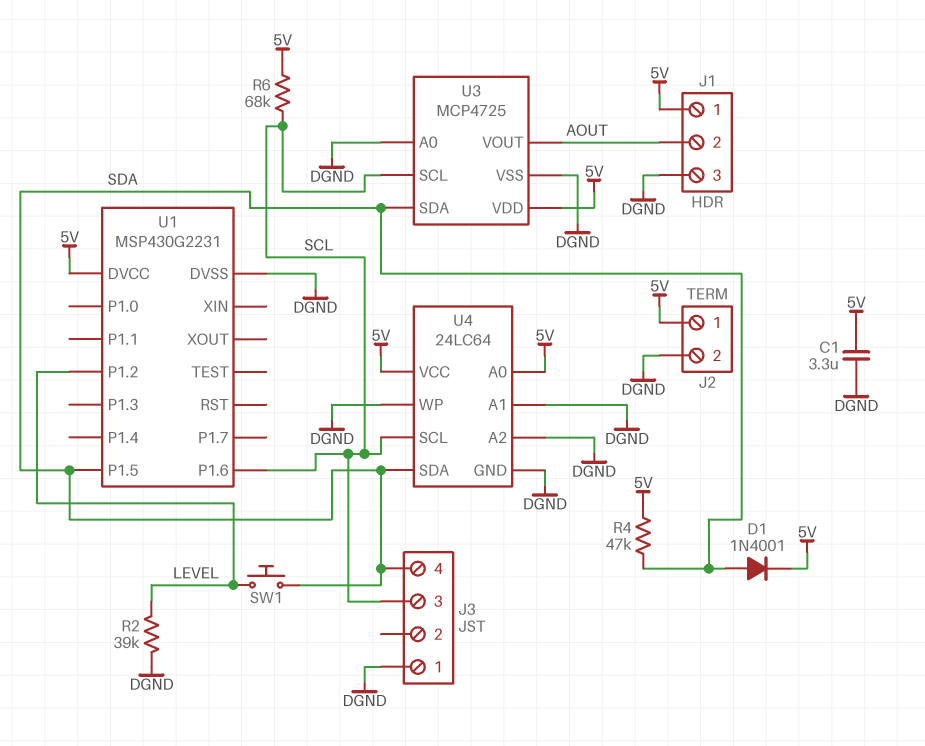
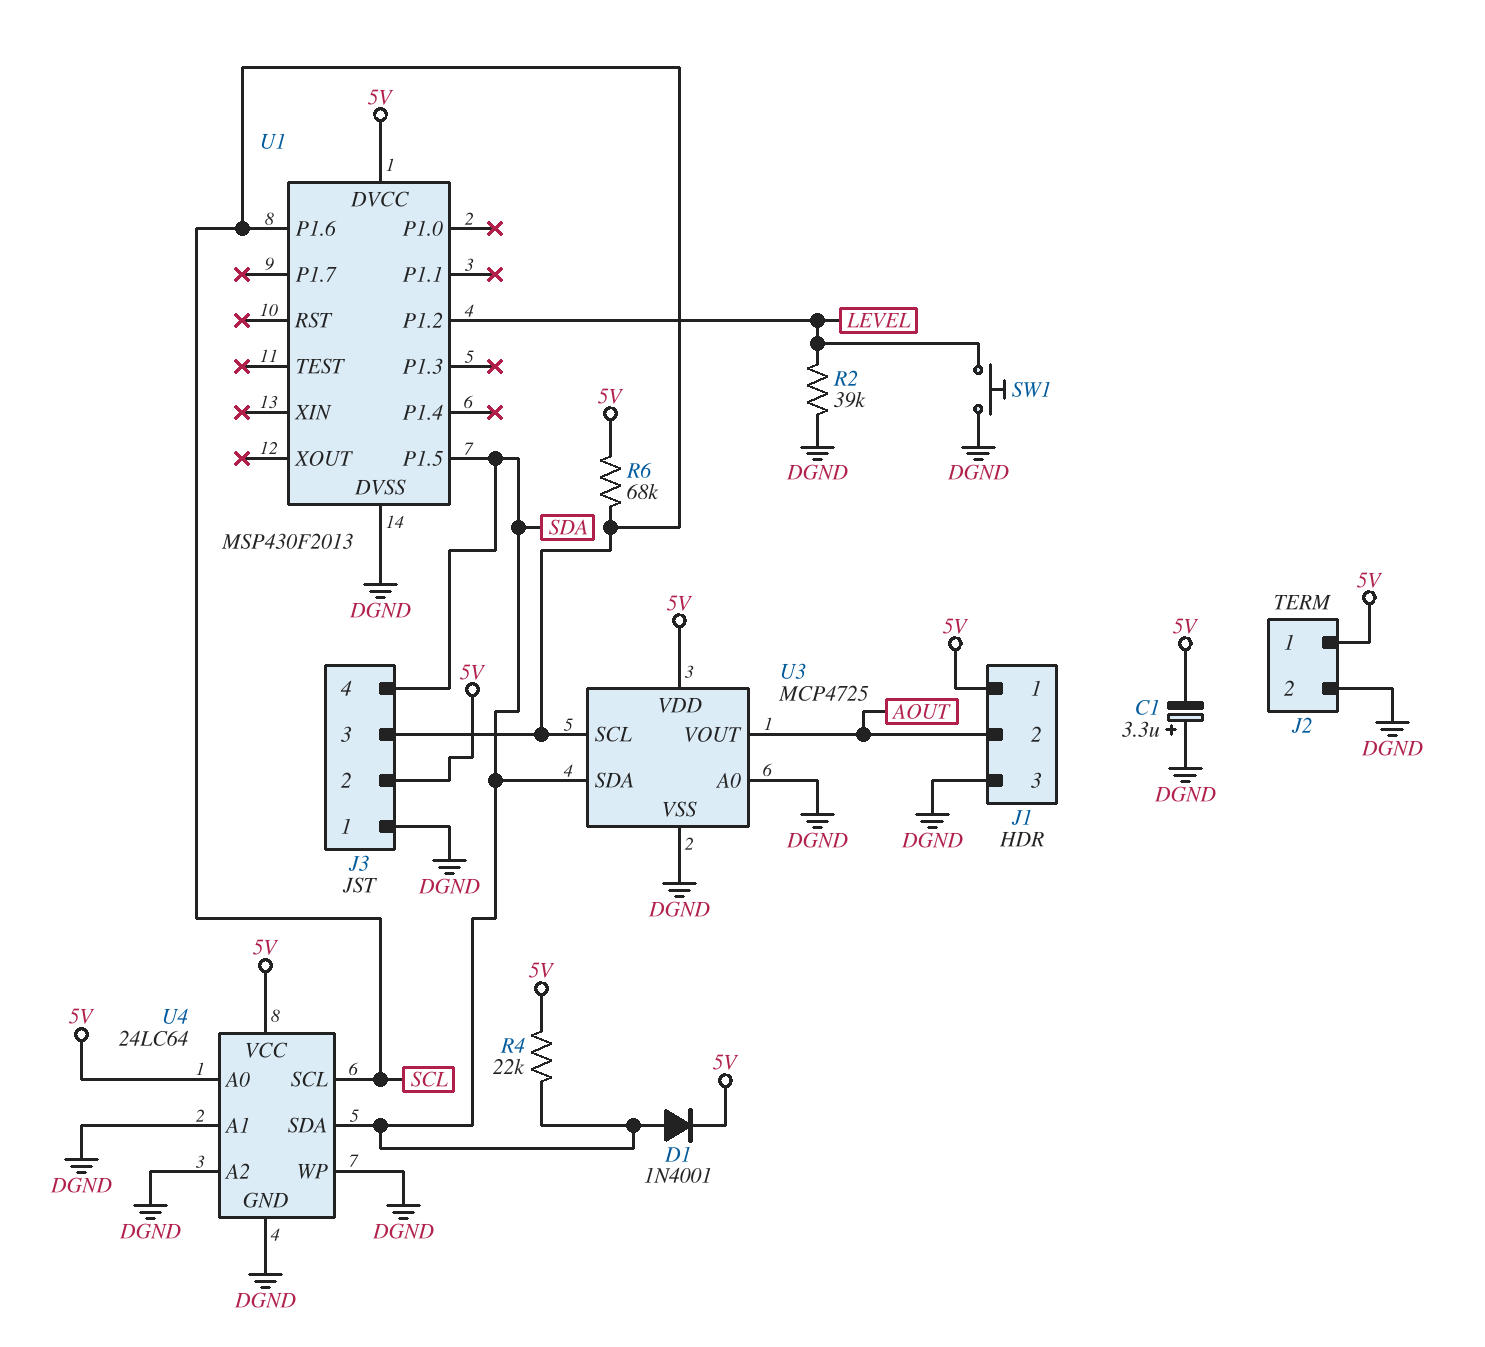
C1: 3.3uF (5V, DGND) -> 3.3uF (plus DGND, minus 5V)
J3 pin 2: none -> 5V
R4: 47k (5V, SDA) -> 22k (5V, SDA)
SW1: button (LEVEL, SDA) -> button (DGND, LEVEL)
U1: MSP430G2231 -> MSP430F2013

